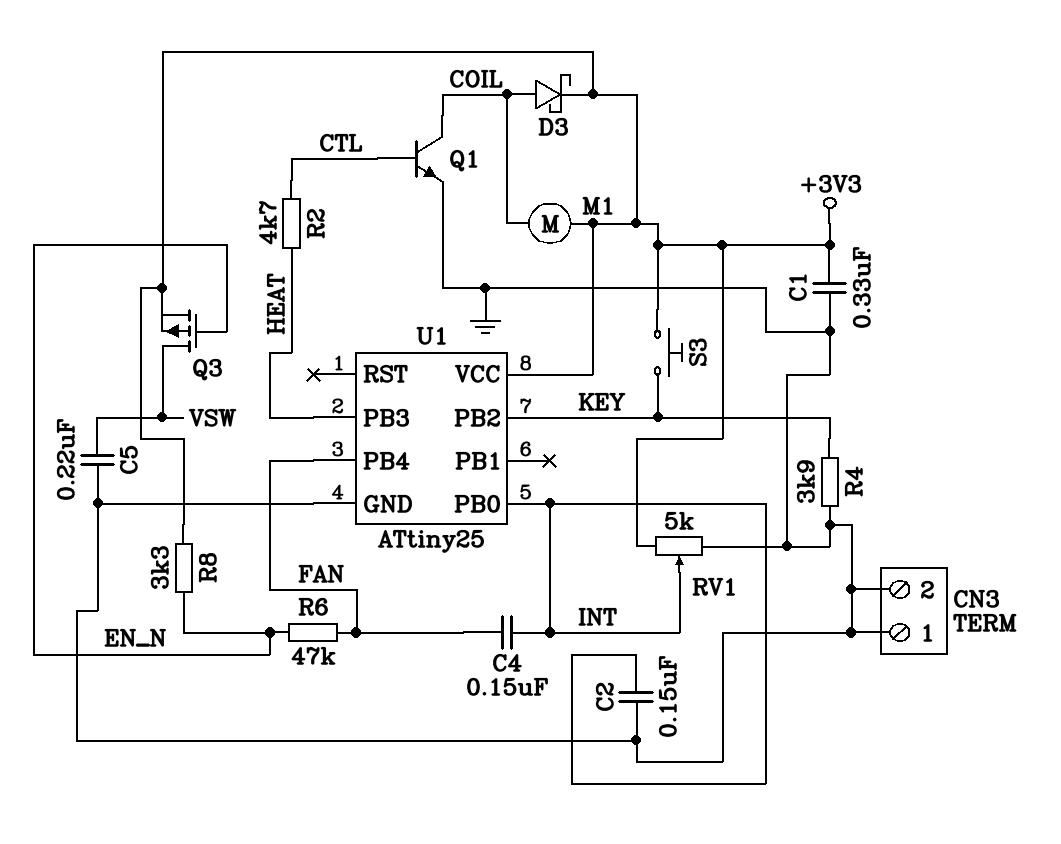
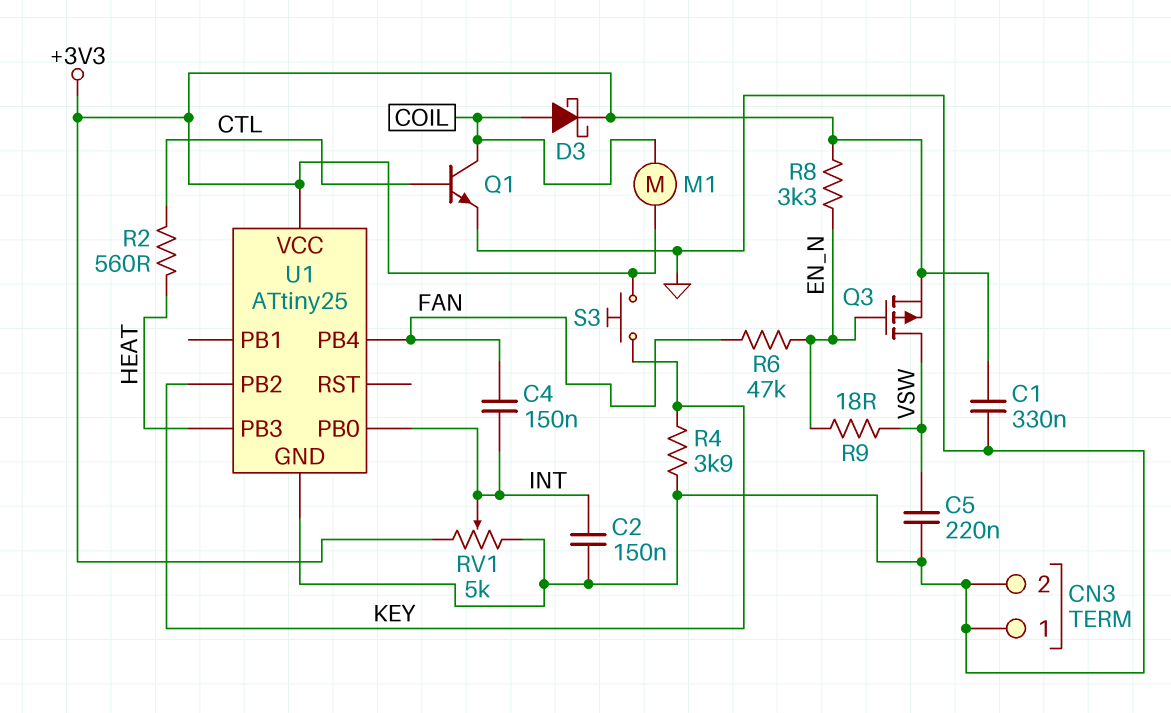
R2: 4.7k (CTL, HEAT) -> 560 (CTL, HEAT)
R9: none -> 18 (EN_N, VSW)

